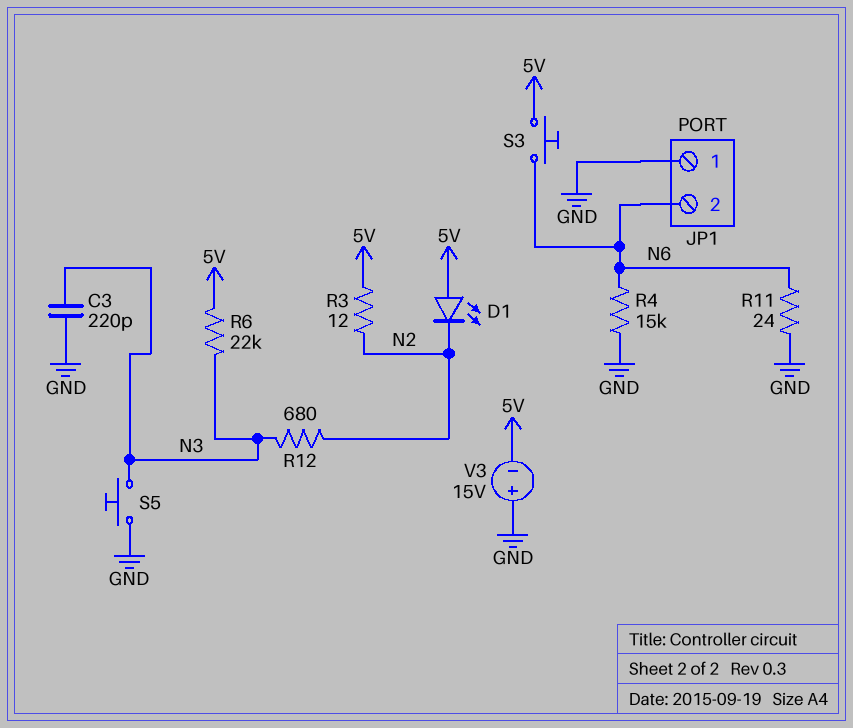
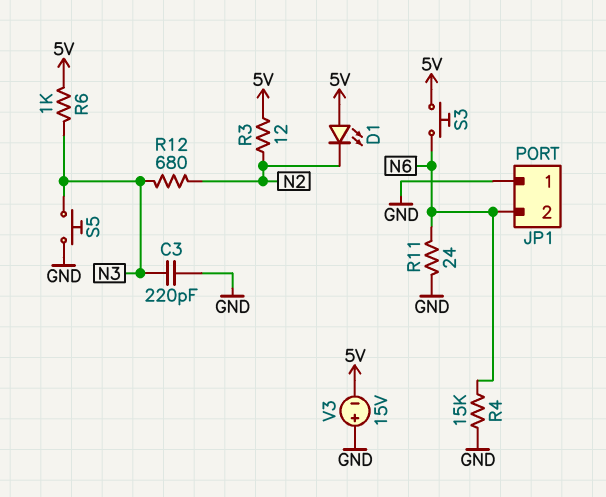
R6: 22k (5V, N3) -> 1k (5V, N3)

